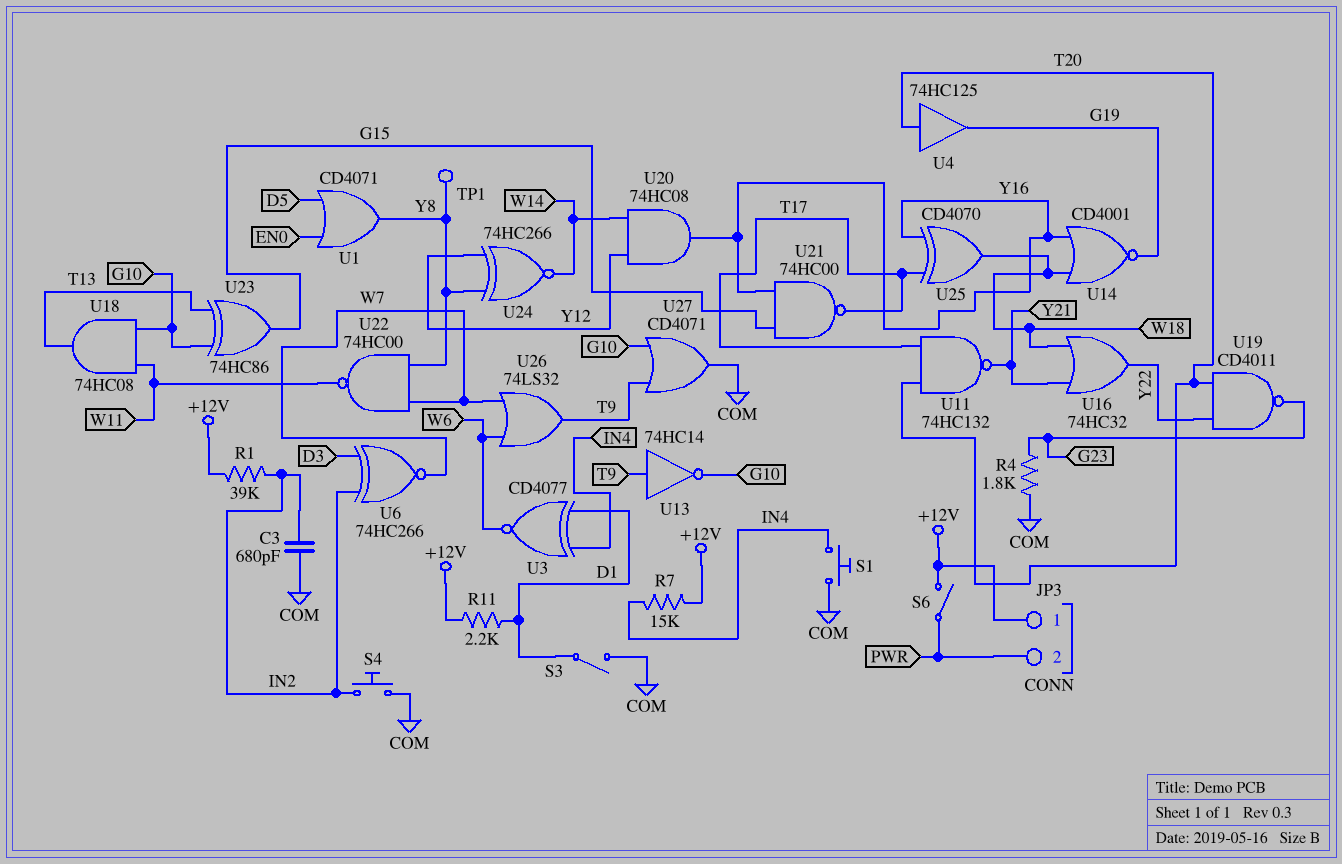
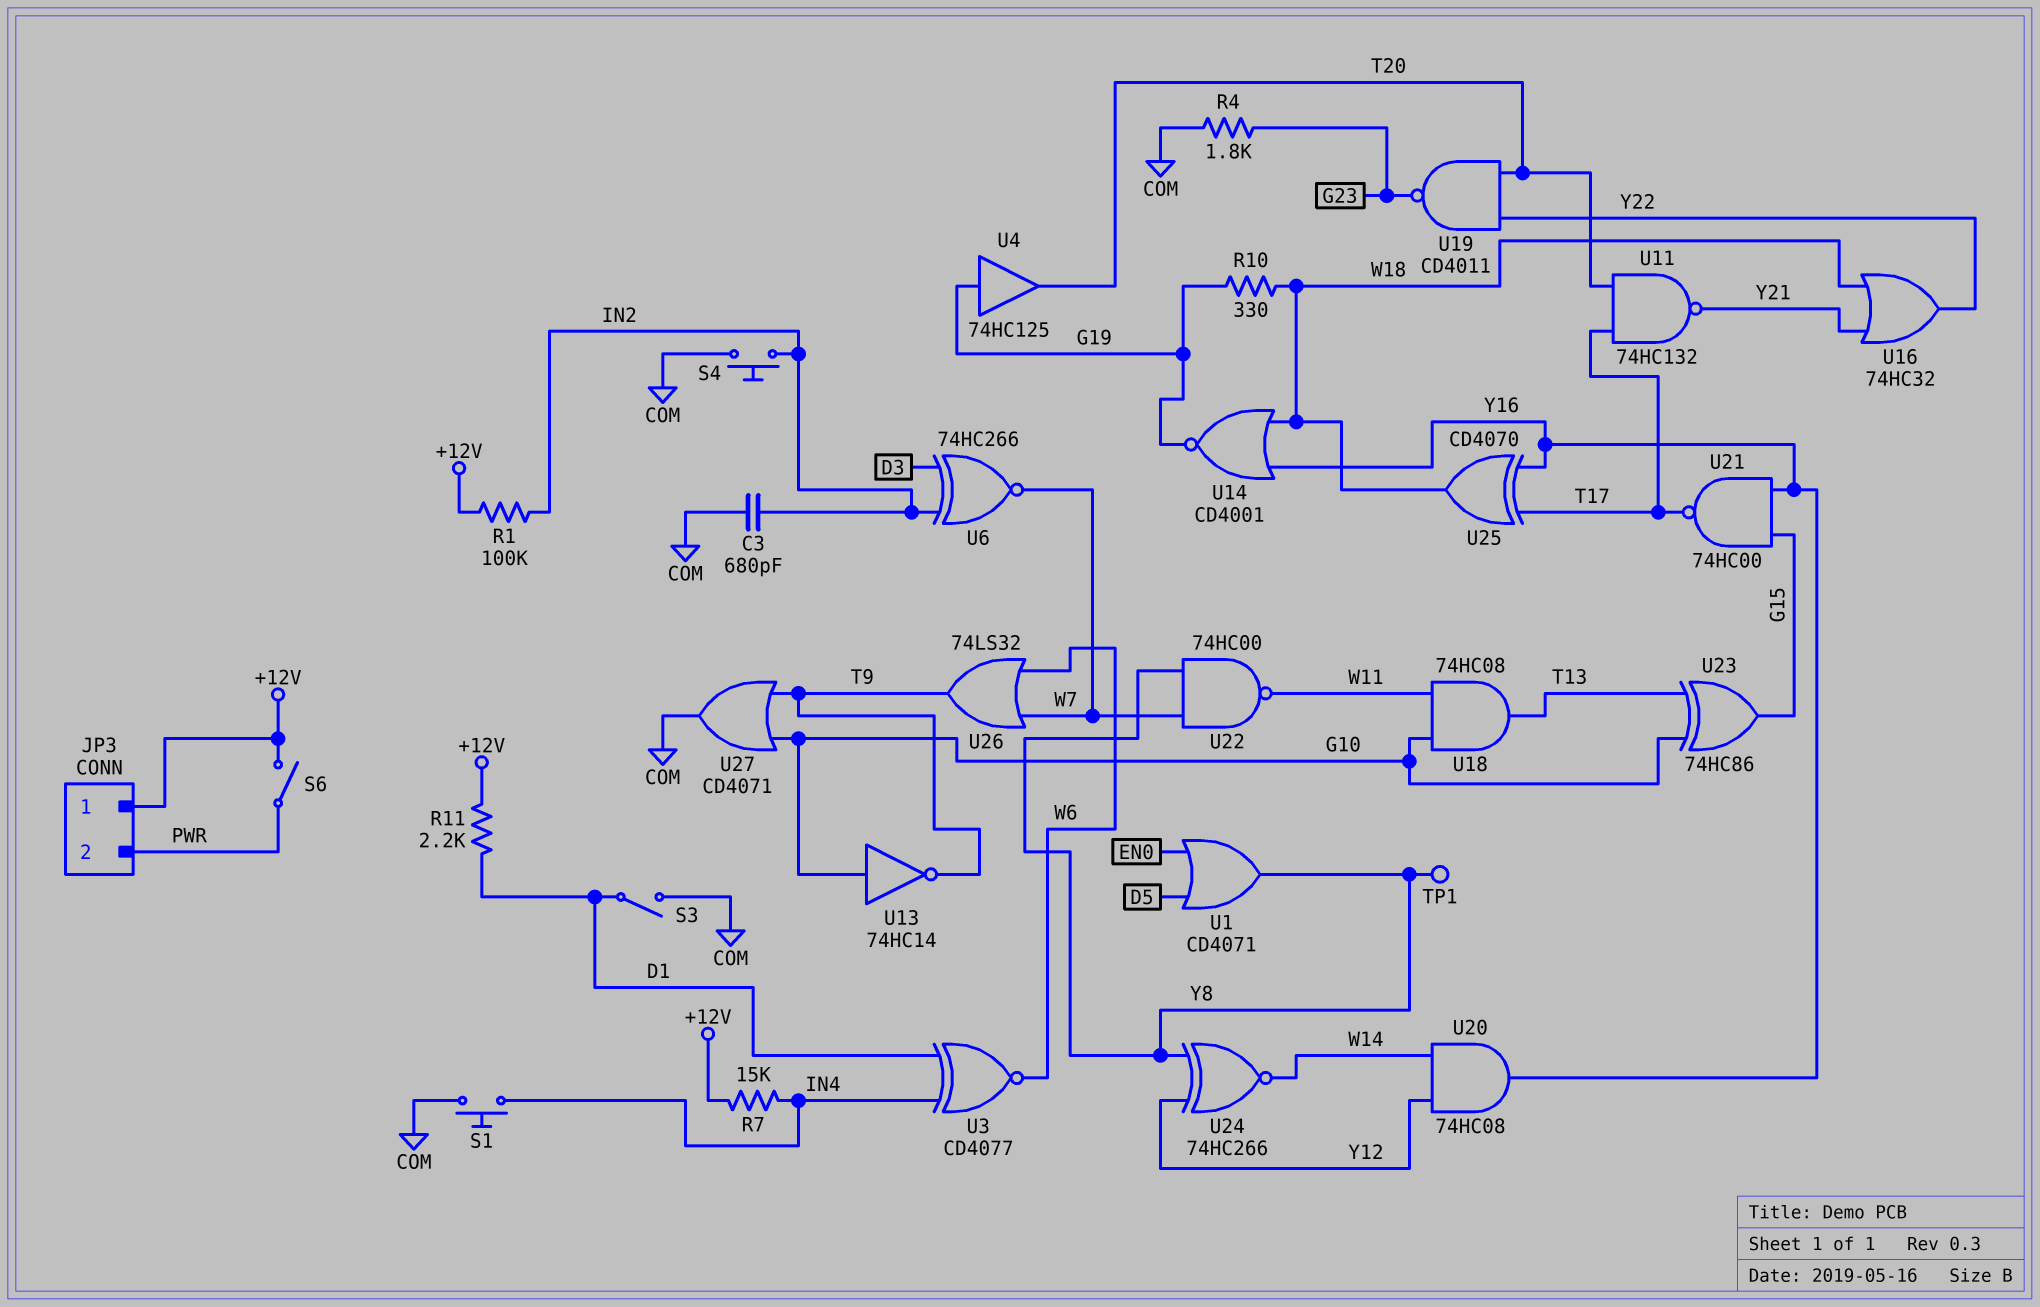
R1: 39k (+12V, IN2) -> 100k (+12V, IN2)
R10: none -> 330 (G19, W18)
U4: buffer 74HC125 (in T20, out G19) -> buffer 74HC125 (in G19, out T20)
U13: NOT 74HC14 (in T9, out G10) -> NOT 74HC14 (in G10, out T9)

